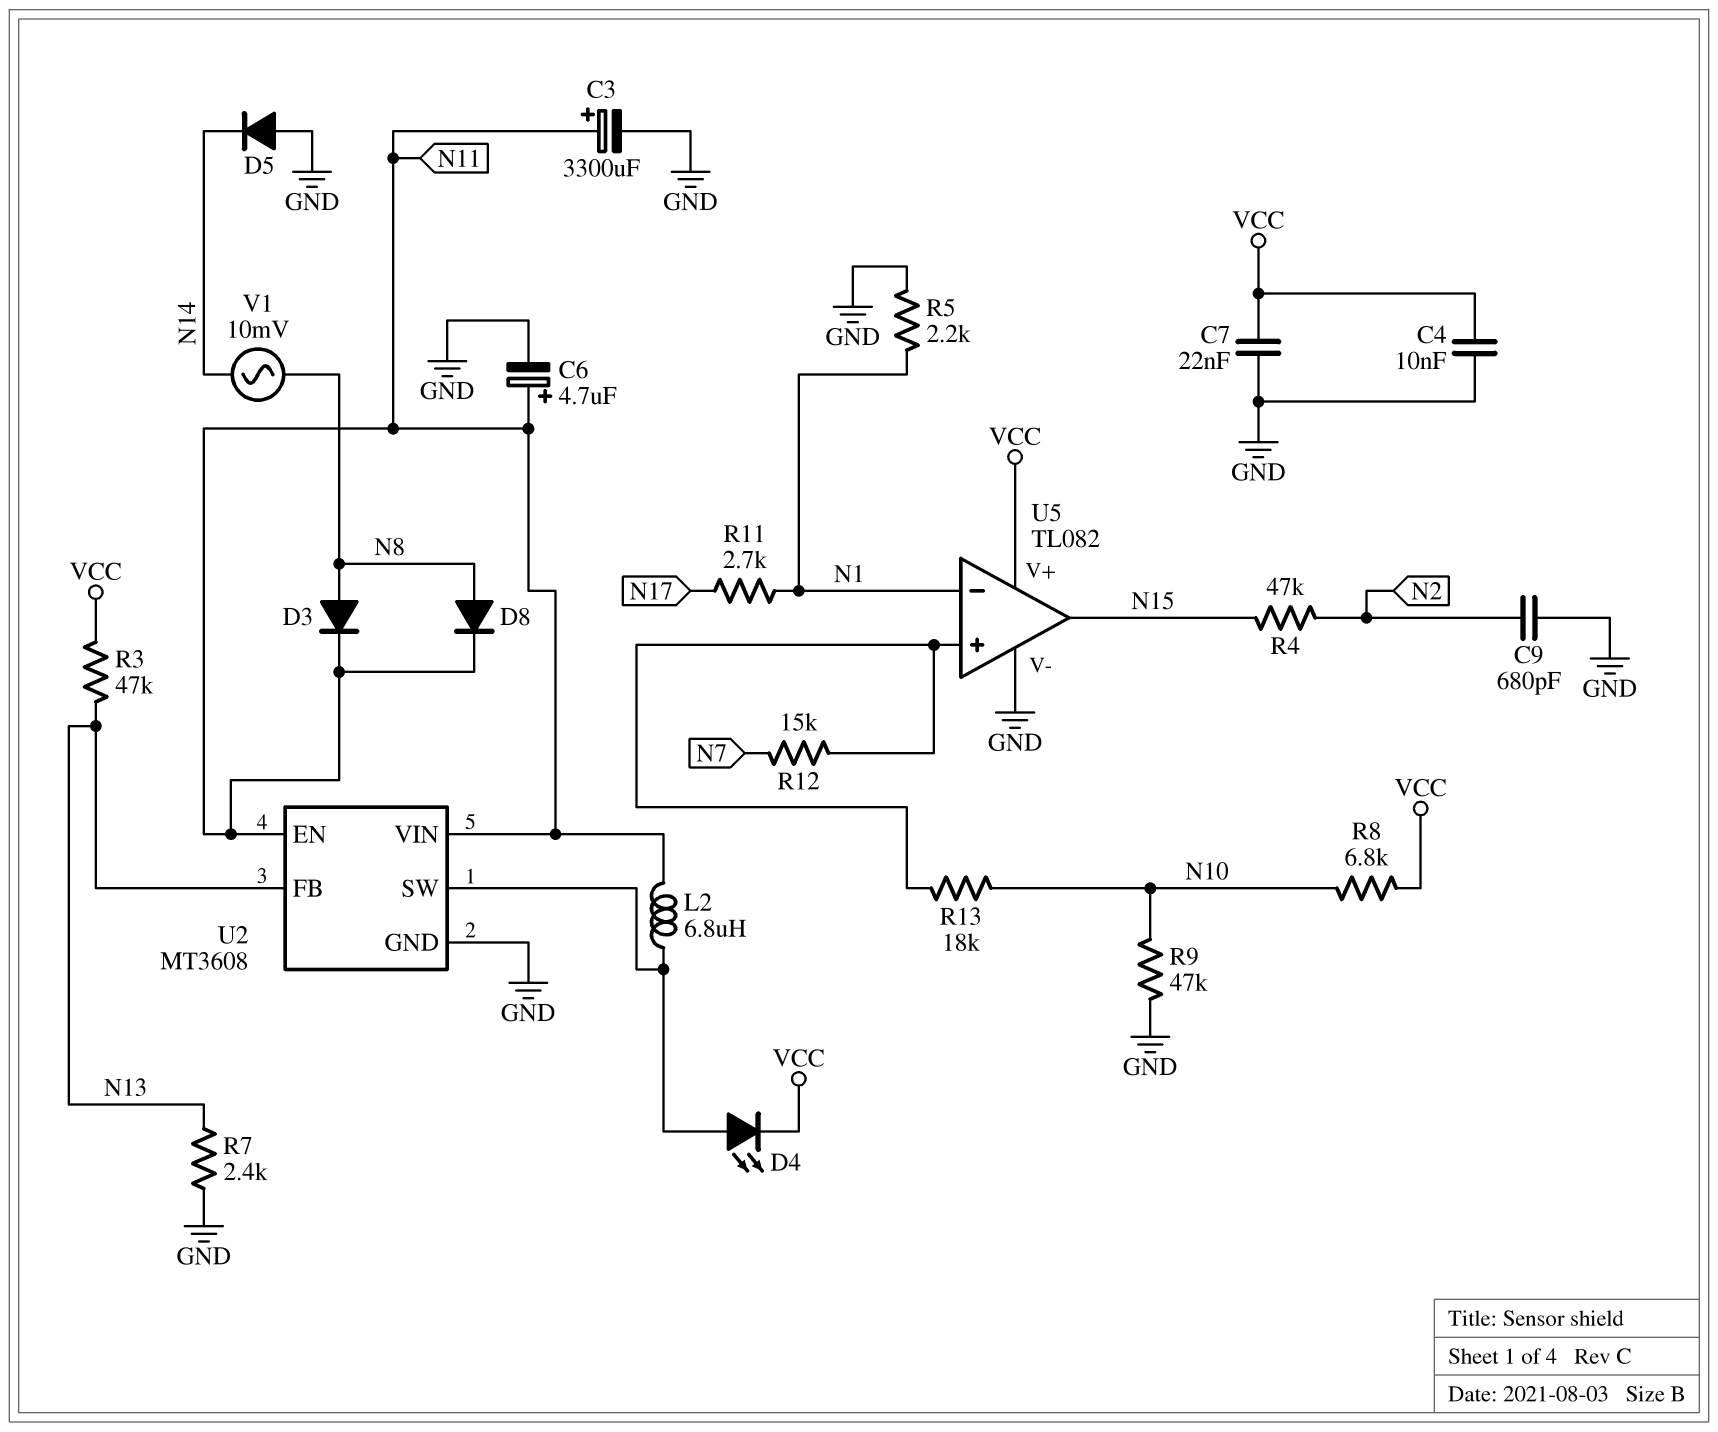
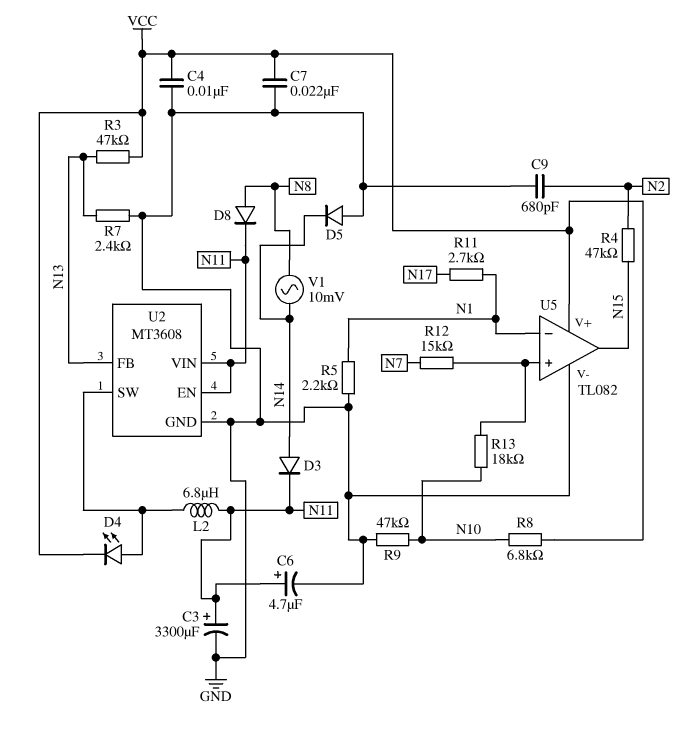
D3: diode (A N8, K N11) -> diode (A N14, K N11)

